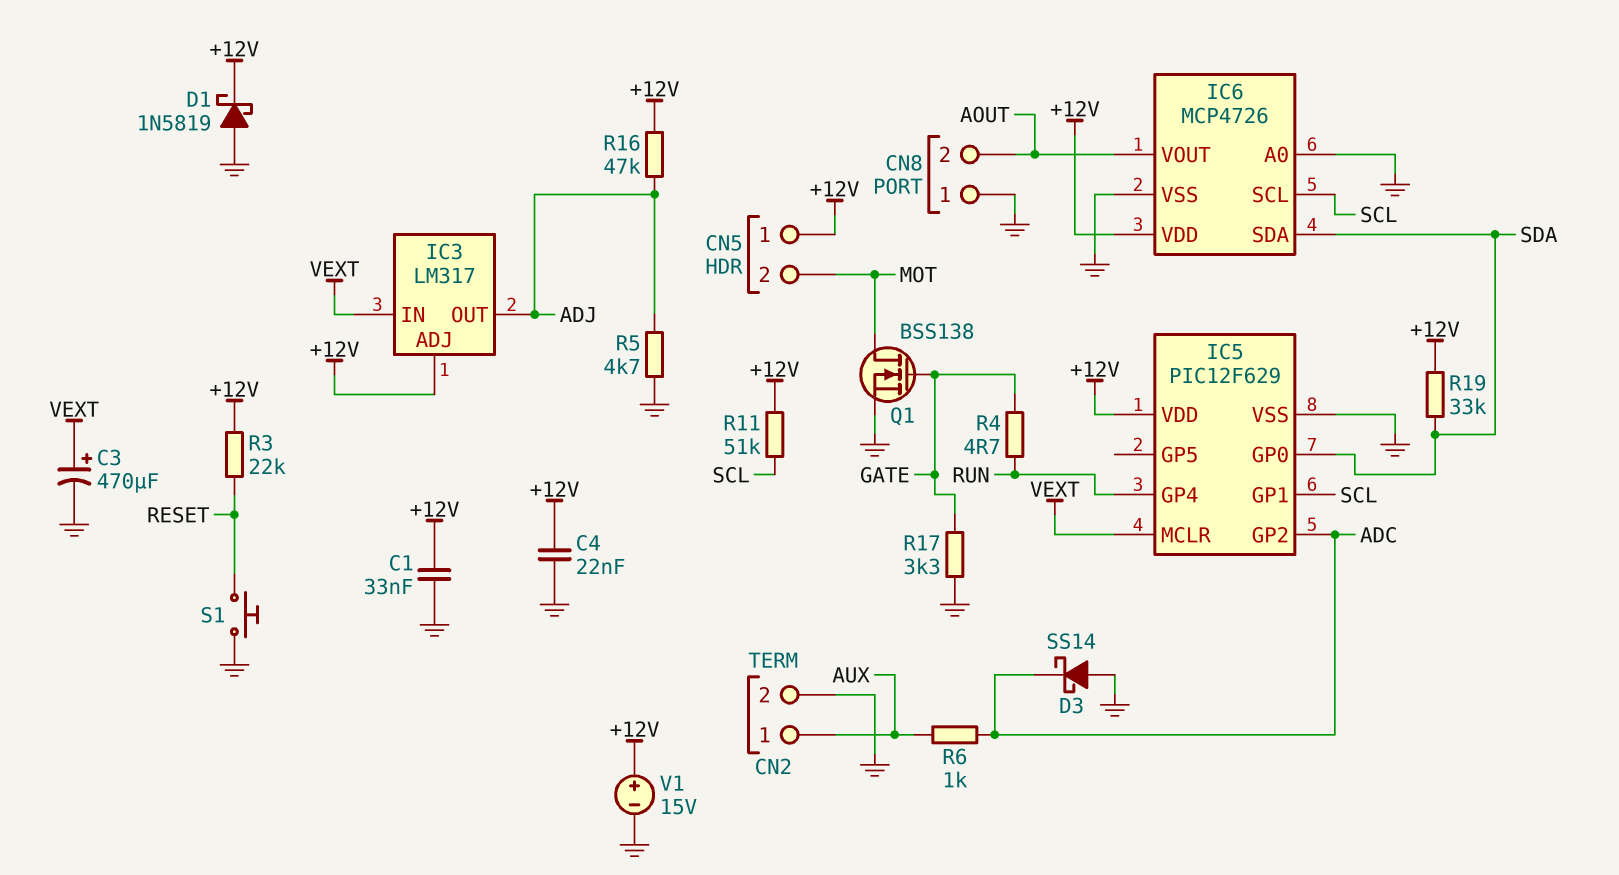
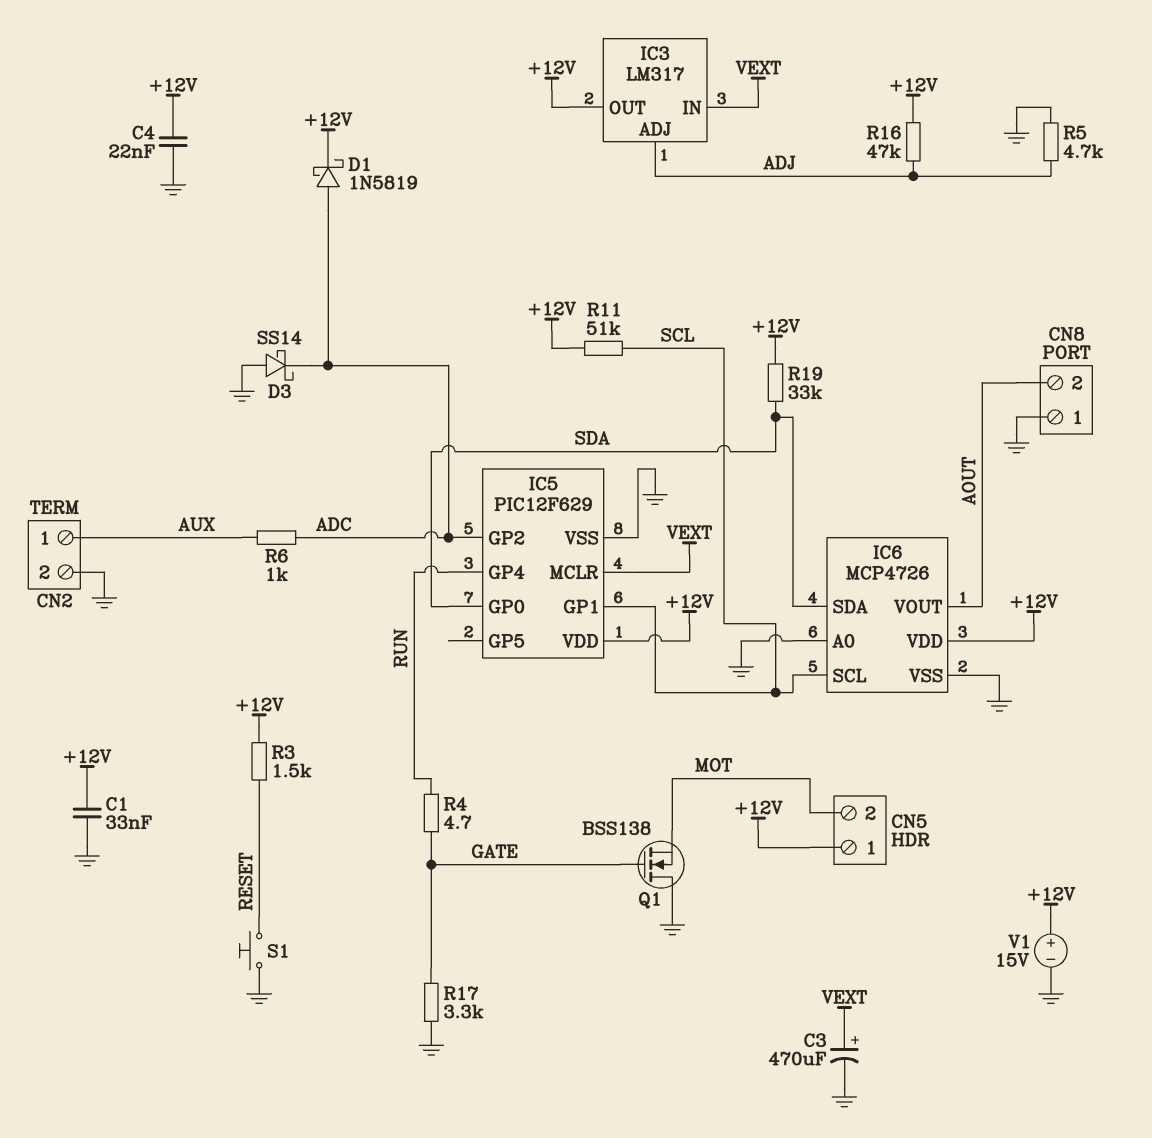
D1: schottky 1N5819 (A GND, K +12V) -> schottky 1N5819 (A ADC, K +12V)
IC3 pin ADJ: +12V -> ADJ
IC3 pin OUT: ADJ -> +12V
Q1: NMOS BSS138 (G GATE, D MOT, S GND) -> NMOS BSS138 (G GATE, D GND, S MOT)
R3: 22k (+12V, RESET) -> 1.5k (+12V, RESET)

